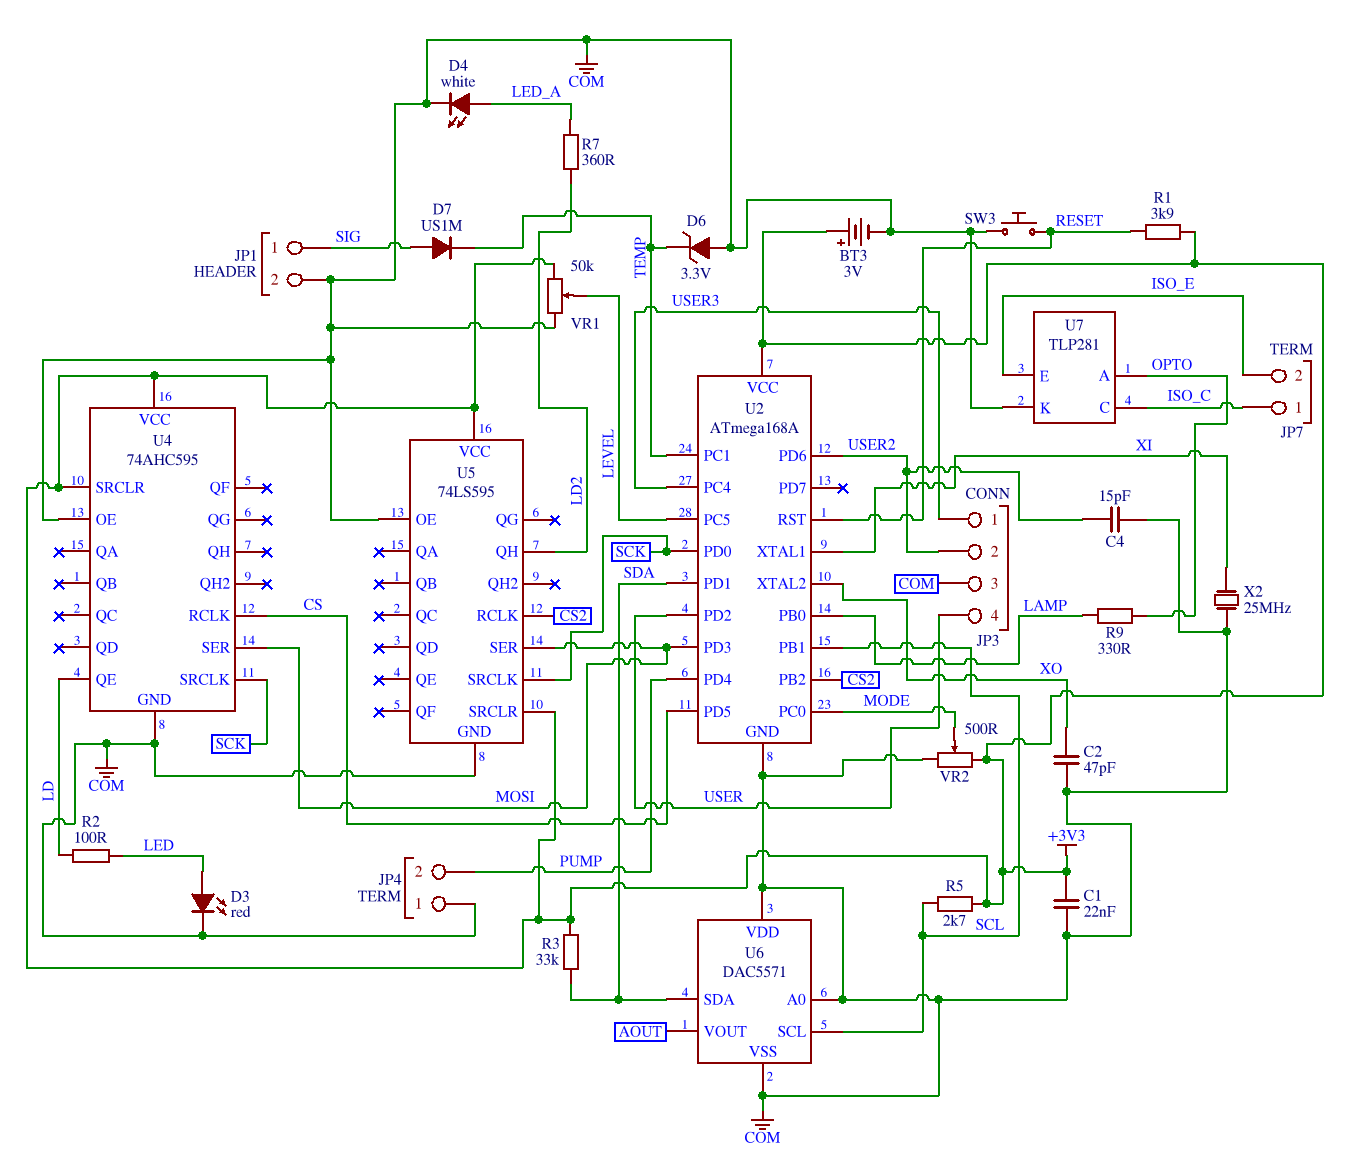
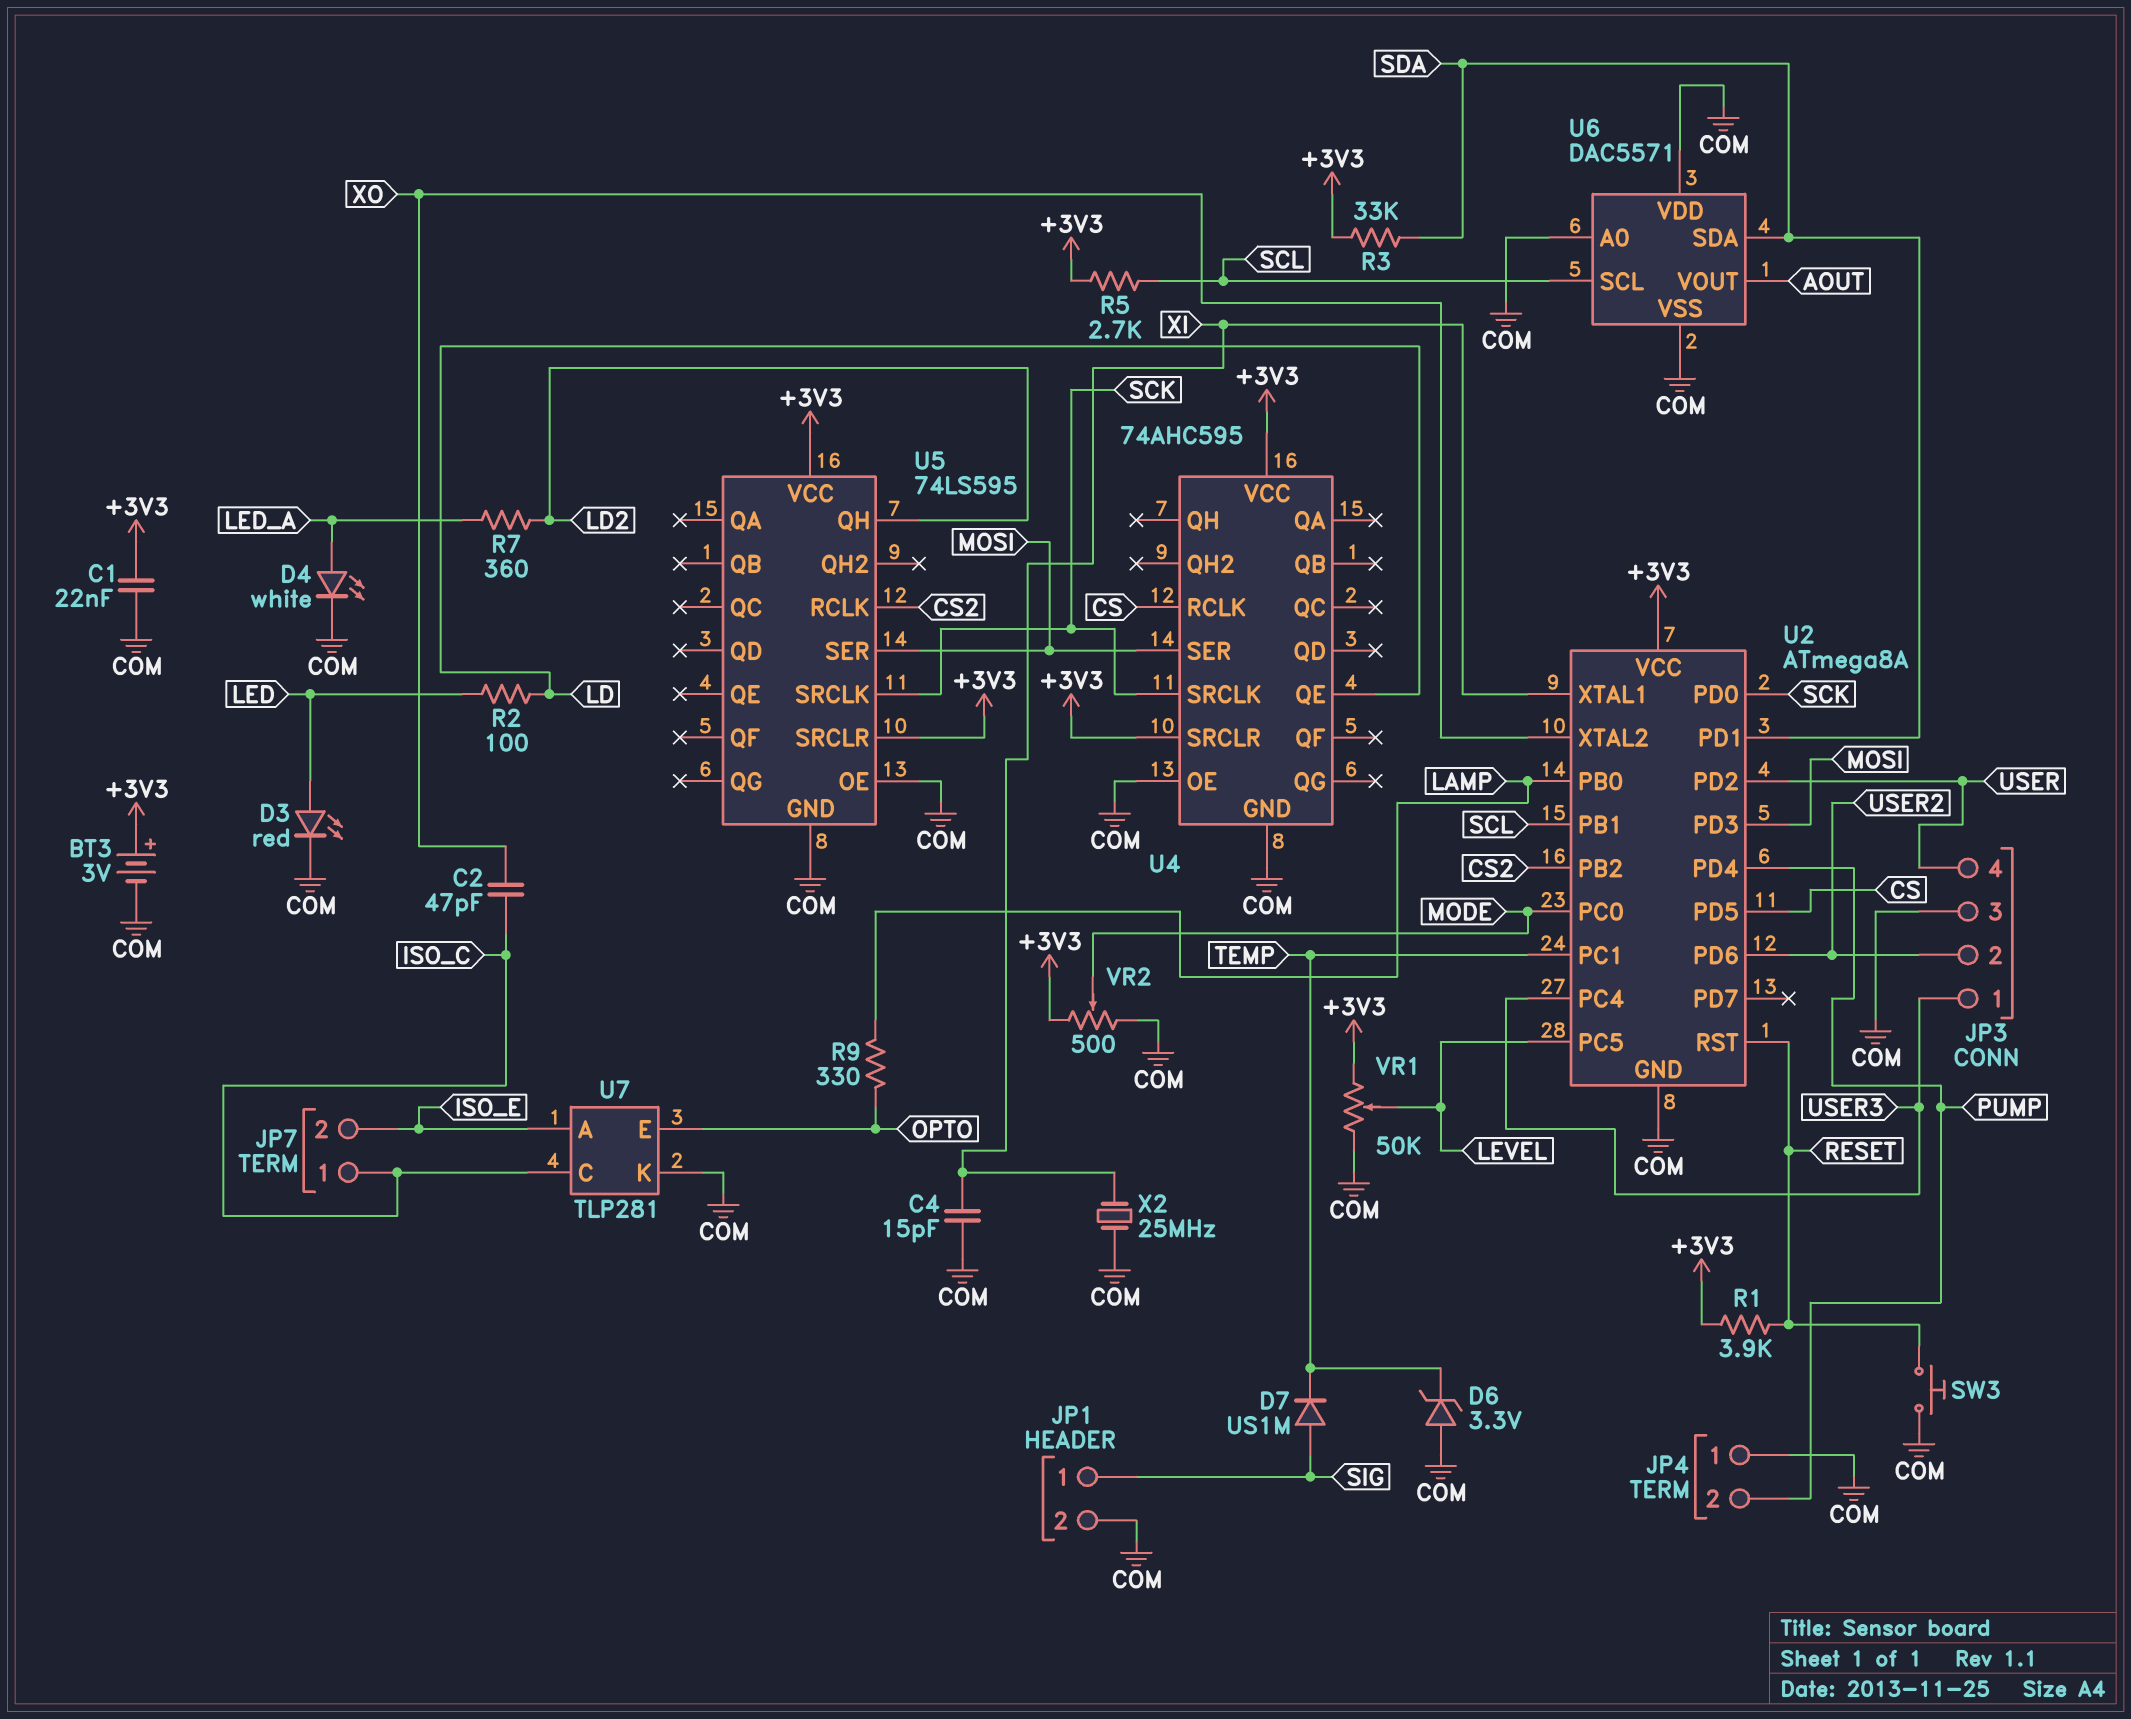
C2: 47pF (COM, XO) -> 47pF (ISO_C, XO)
C4: 15pF (COM, USER2) -> 15pF (COM, XI)
U2: ATmega168A -> ATmega8A
U7 pin A: OPTO -> ISO_E
U7 pin E: ISO_E -> OPTO

